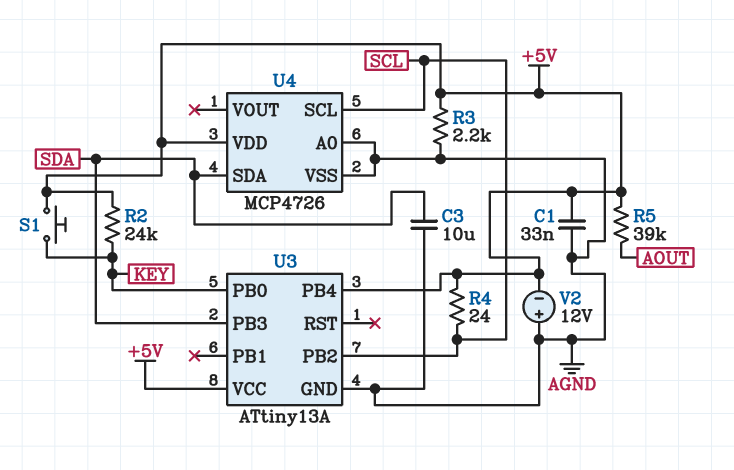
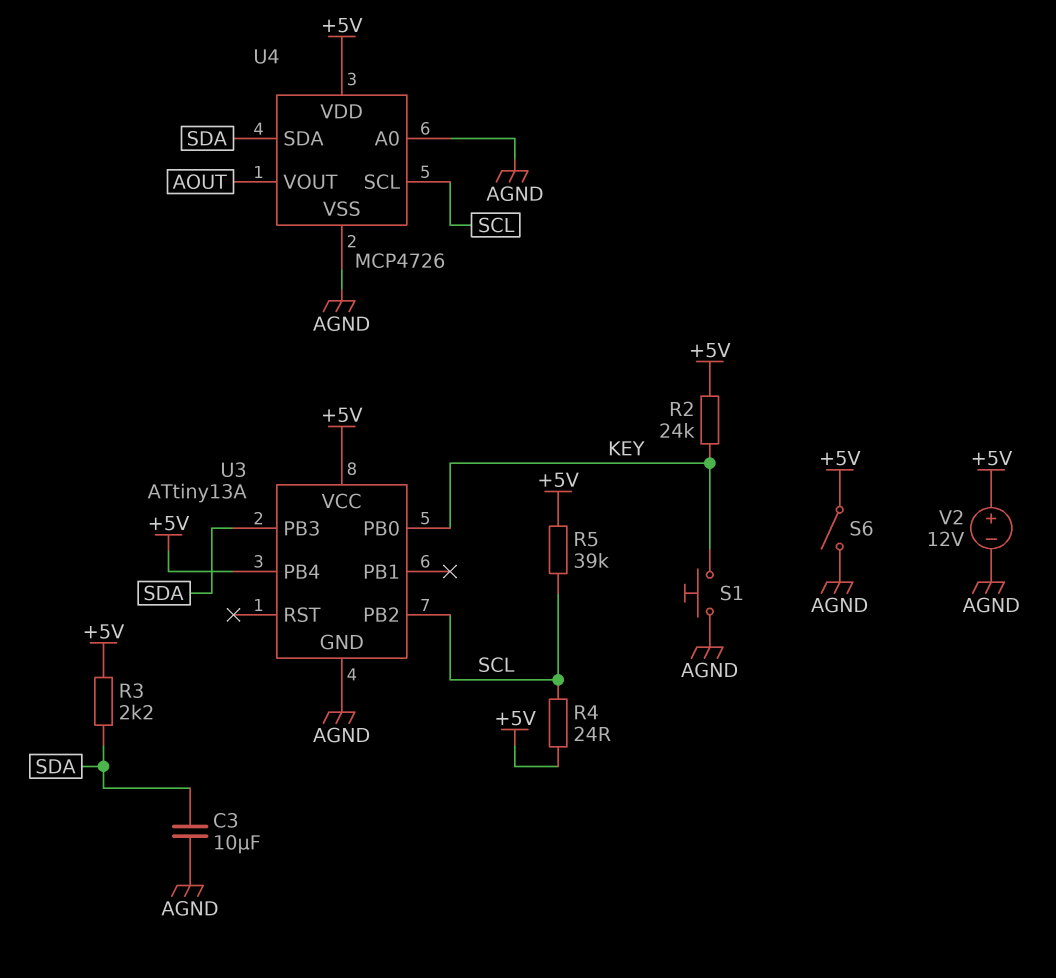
C1: 33nF (+5V, AGND) -> none
R3: 2.2k (+5V, AGND) -> 2.2k (+5V, SDA)
R5: 39k (+5V, AOUT) -> 39k (+5V, SCL)
S1: button (+5V, KEY) -> button (AGND, KEY)
S6: none -> switch (+5V, AGND)
U4 pin VOUT: none -> AOUT
V2: 12V (plus AGND, minus +5V) -> 12V (plus +5V, minus AGND)

